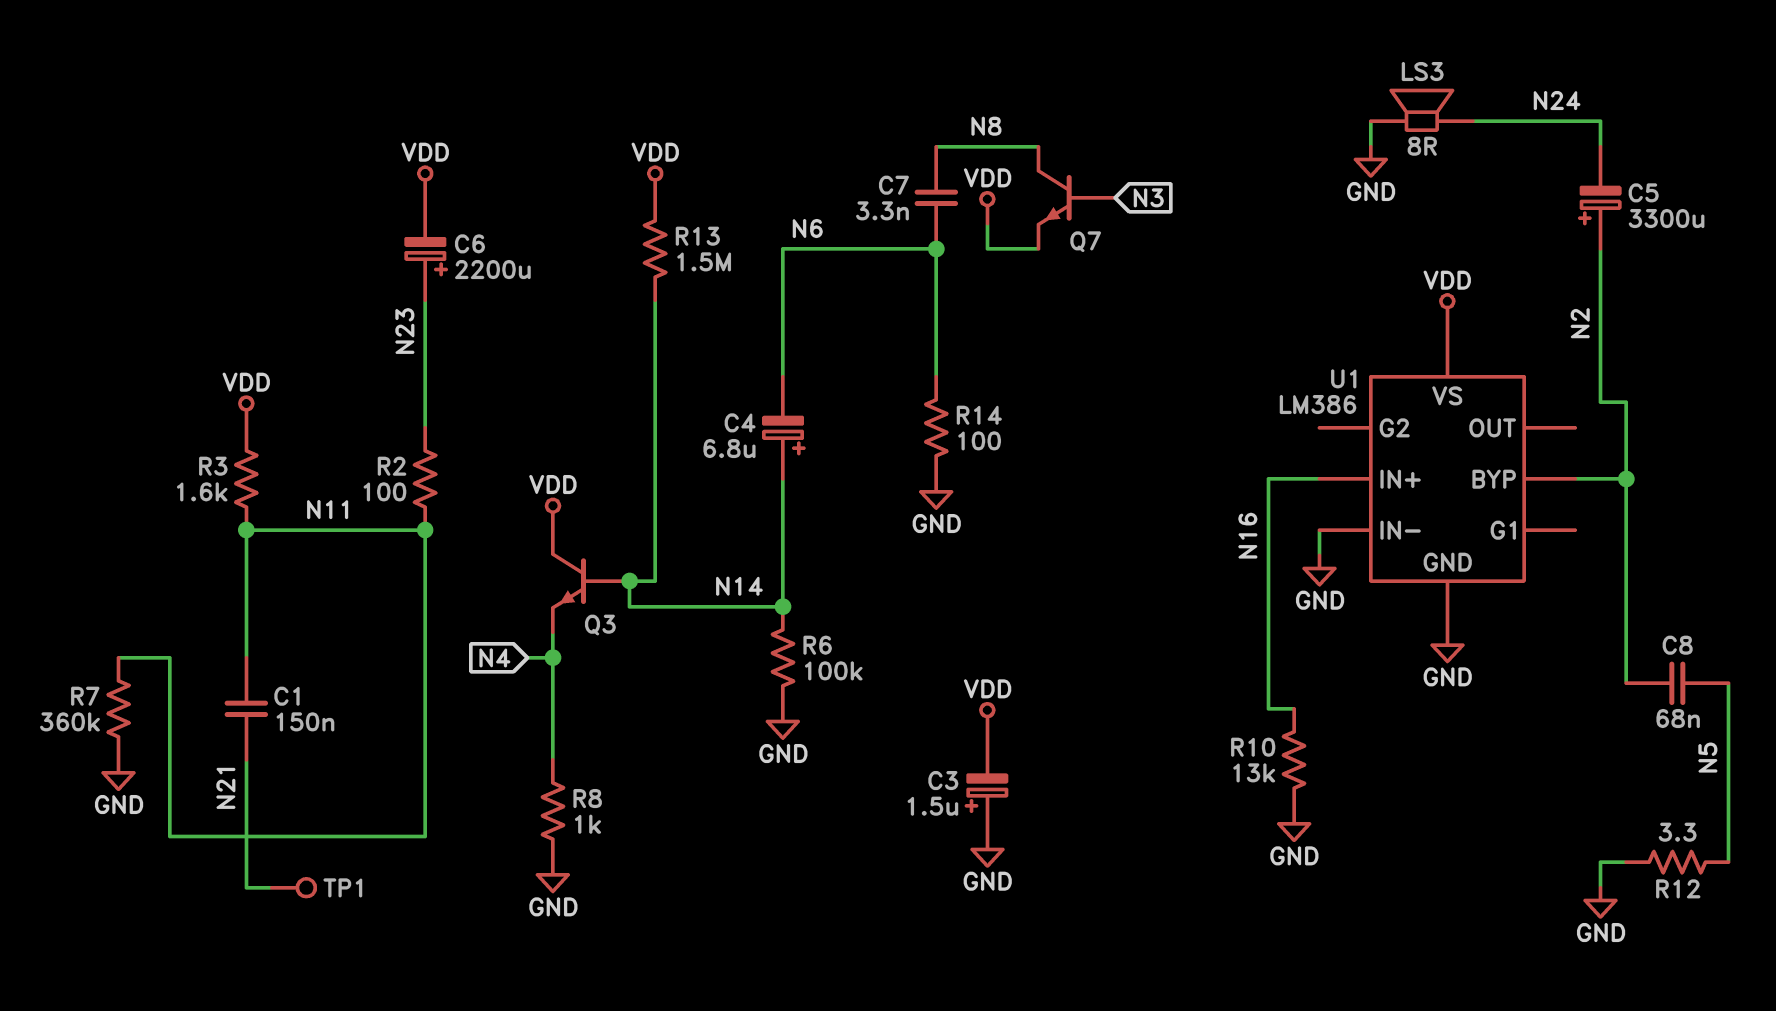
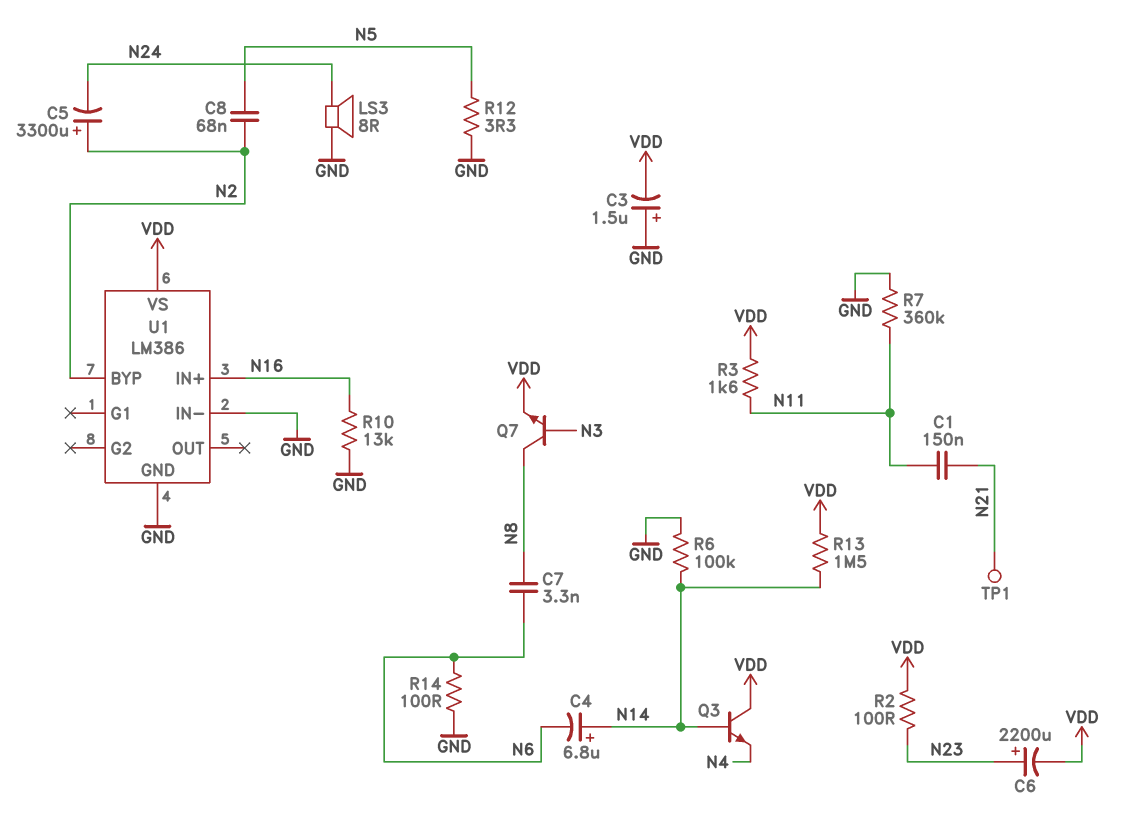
R2: 100 (N11, N23) -> 100 (N23, VDD)
R8: 1k (GND, N4) -> none

